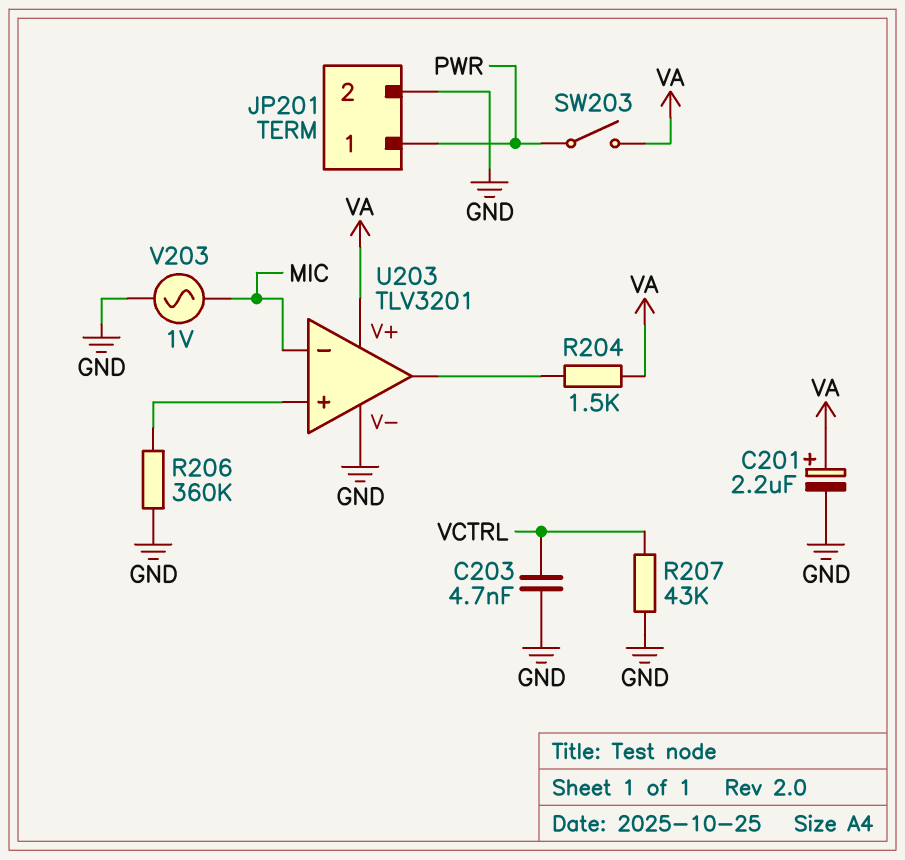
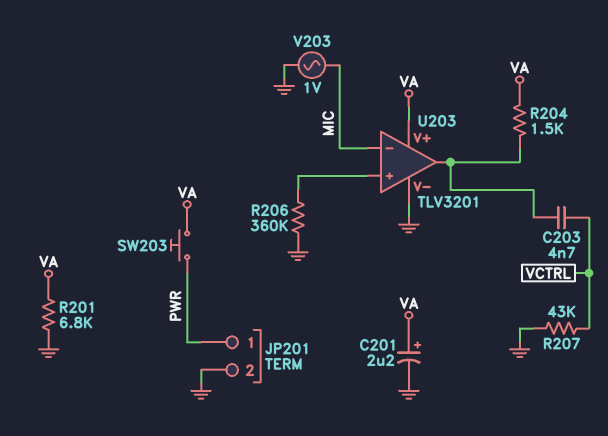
C203: 4.7nF (GND, VCTRL) -> 4.7nF (U203/out, VCTRL)
R201: none -> 6.8k (GND, VA)
SW203: switch (PWR, VA) -> button (PWR, VA)

